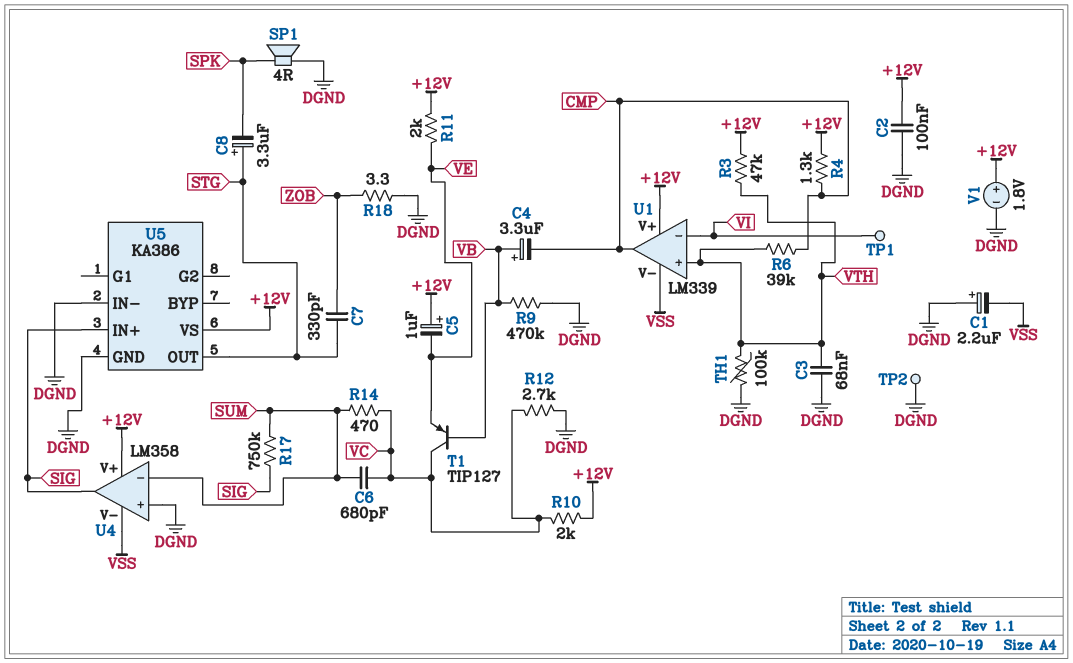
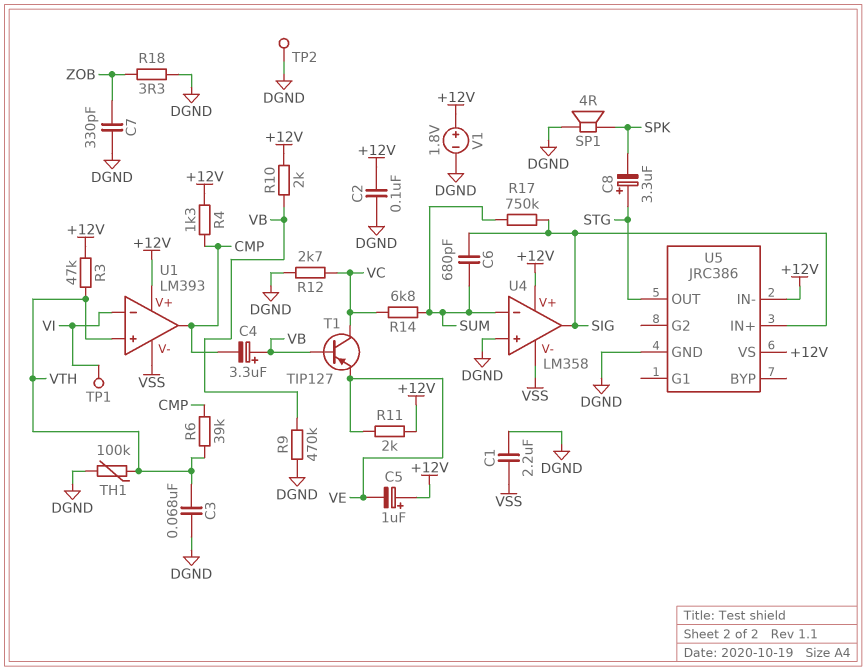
C1: 2.2uF (plus DGND, minus VSS) -> 2.2uF (DGND, VSS)
C6: 680pF (SUM, VC) -> 680pF (SIG, SUM)
C7: 330pF (STG, ZOB) -> 330pF (DGND, ZOB)
R10: 2k (+12V, VC) -> 2k (+12V, VB)
R14: 470 (SUM, VC) -> 6.8k (SUM, VC)
U1: LM339 -> LM393
U5: KA386 -> JRC386
U5 pin IN-: DGND -> +12V

